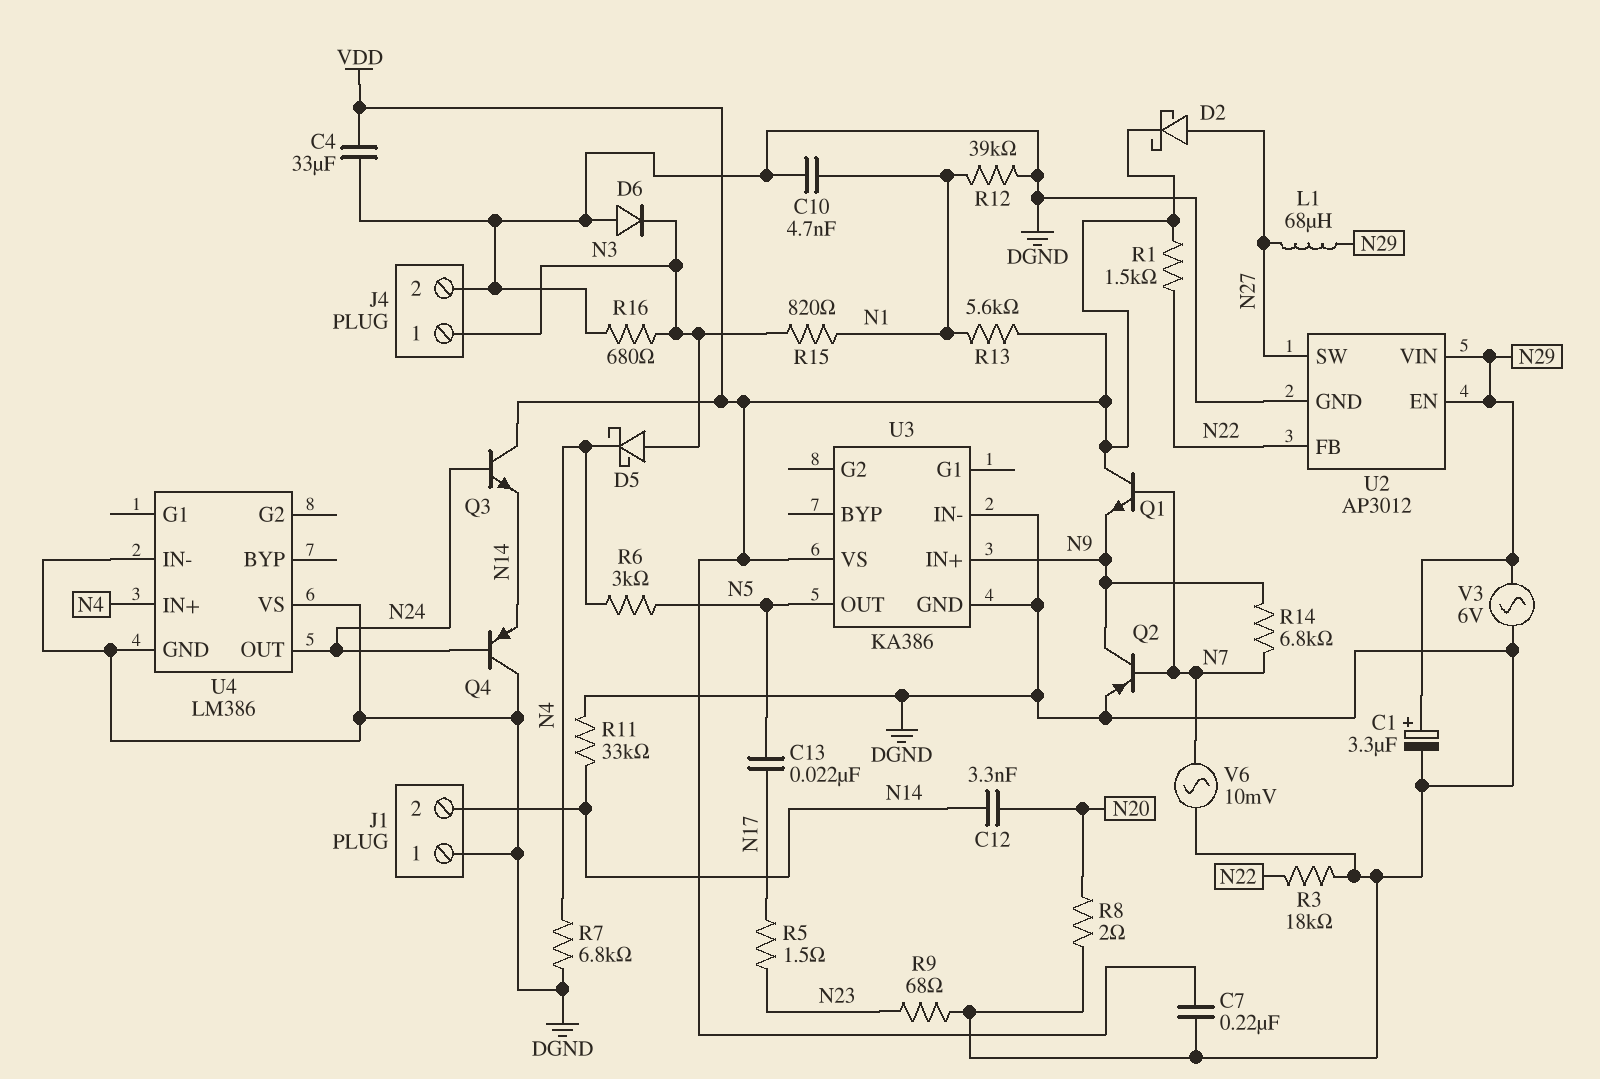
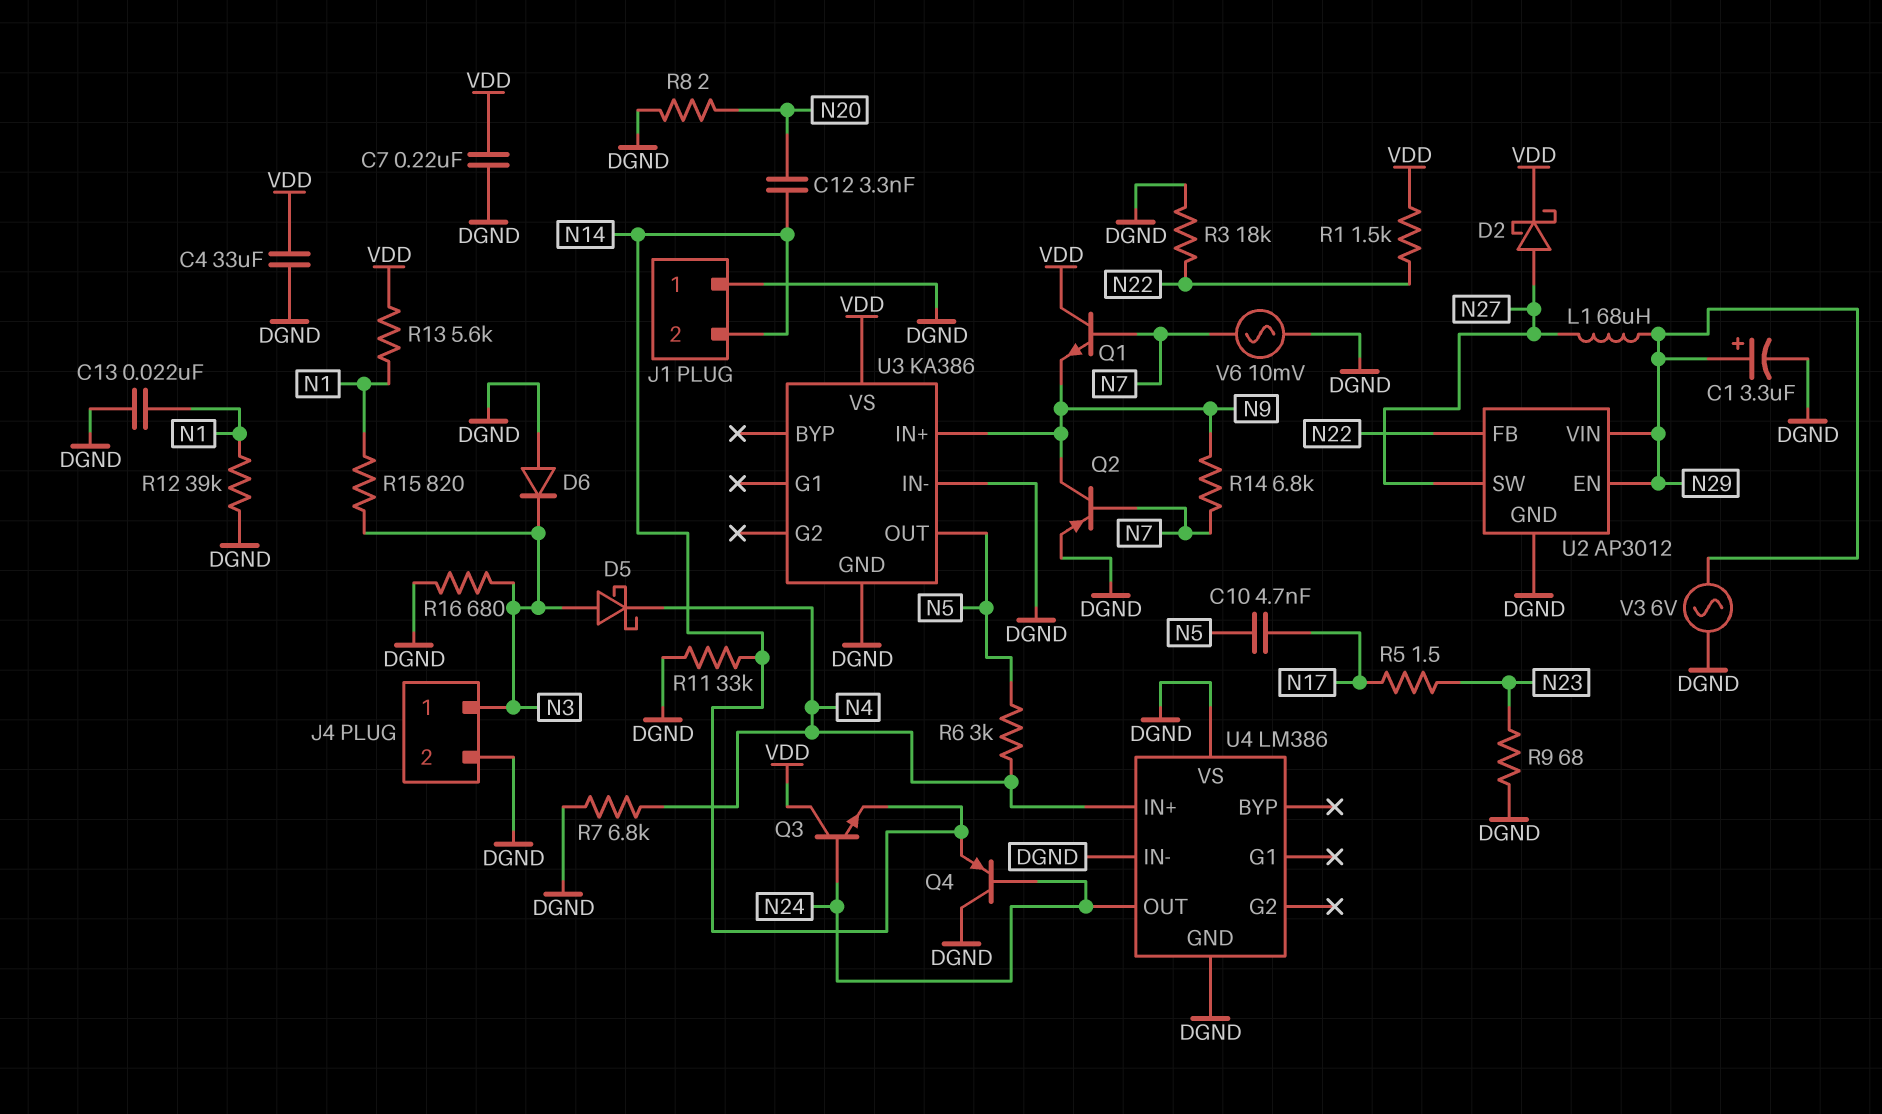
C10: 4.7nF (DGND, N1) -> 4.7nF (N5, N17)
C13: 22nF (N5, N17) -> 22nF (DGND, N1)

